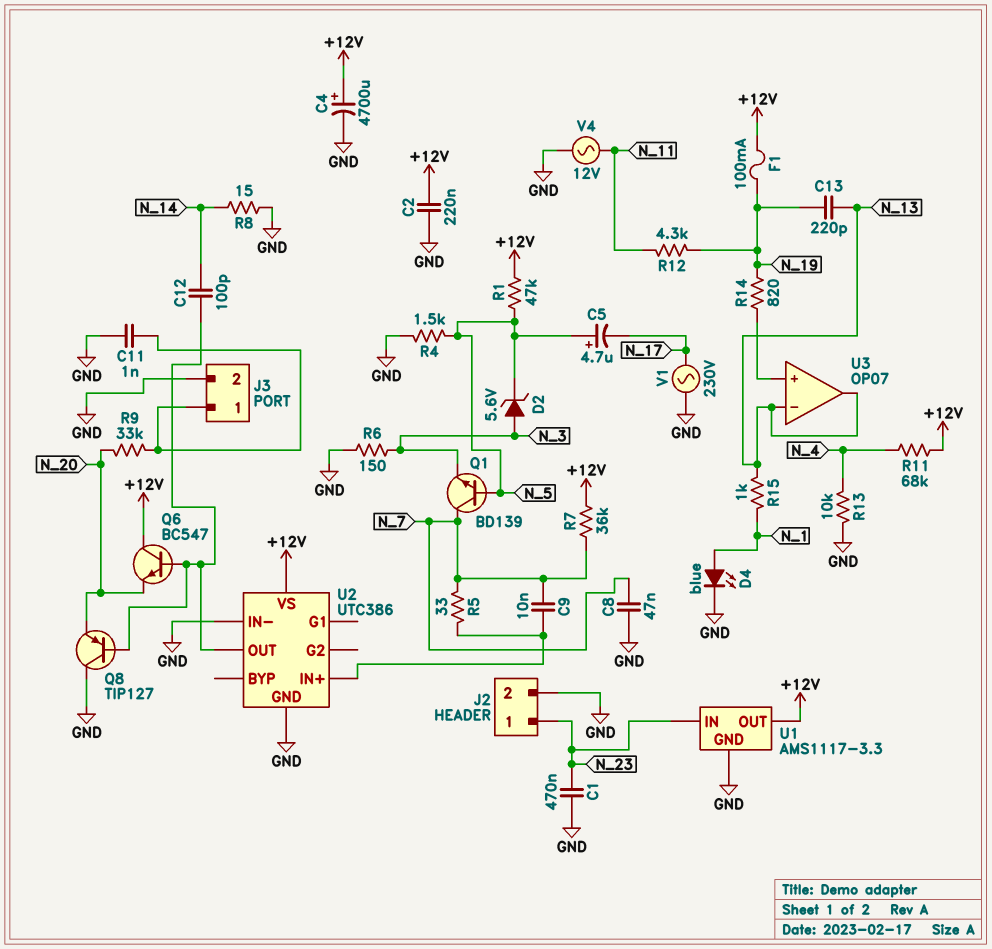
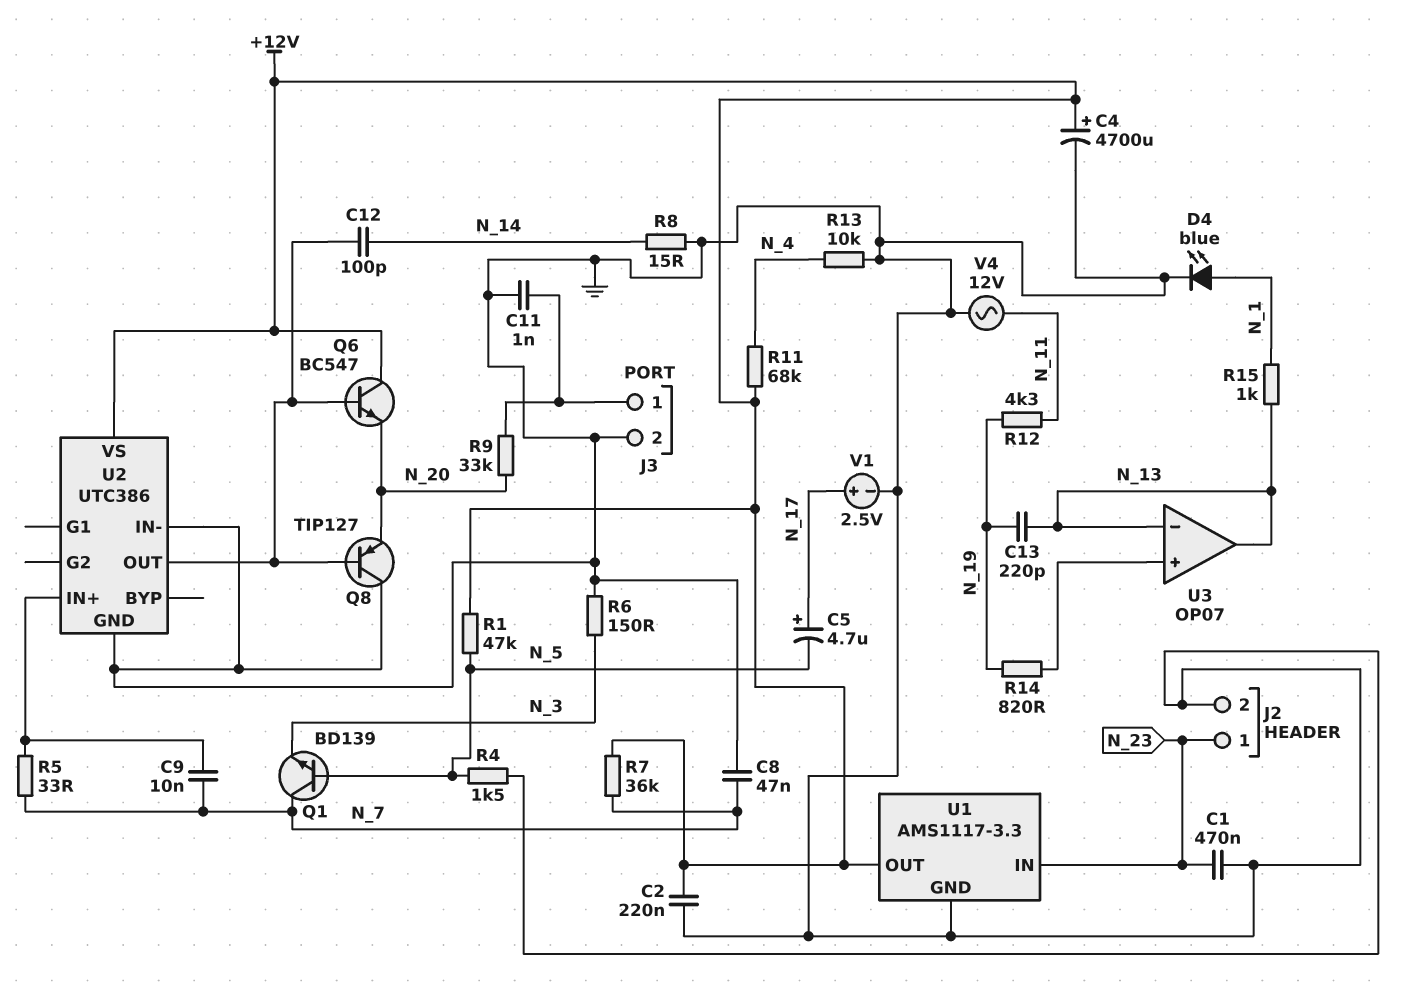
C5: 4.7uF (plus N_5, minus N_17) -> 4.7uF (plus N_17, minus N_5)
D2: zener 5.6V (A N_3, K N_5) -> none
F1: 100mA (+12V, N_19) -> none
V1: AC 230V (GND, N_17) -> 2.5V (plus N_17, minus GND)

